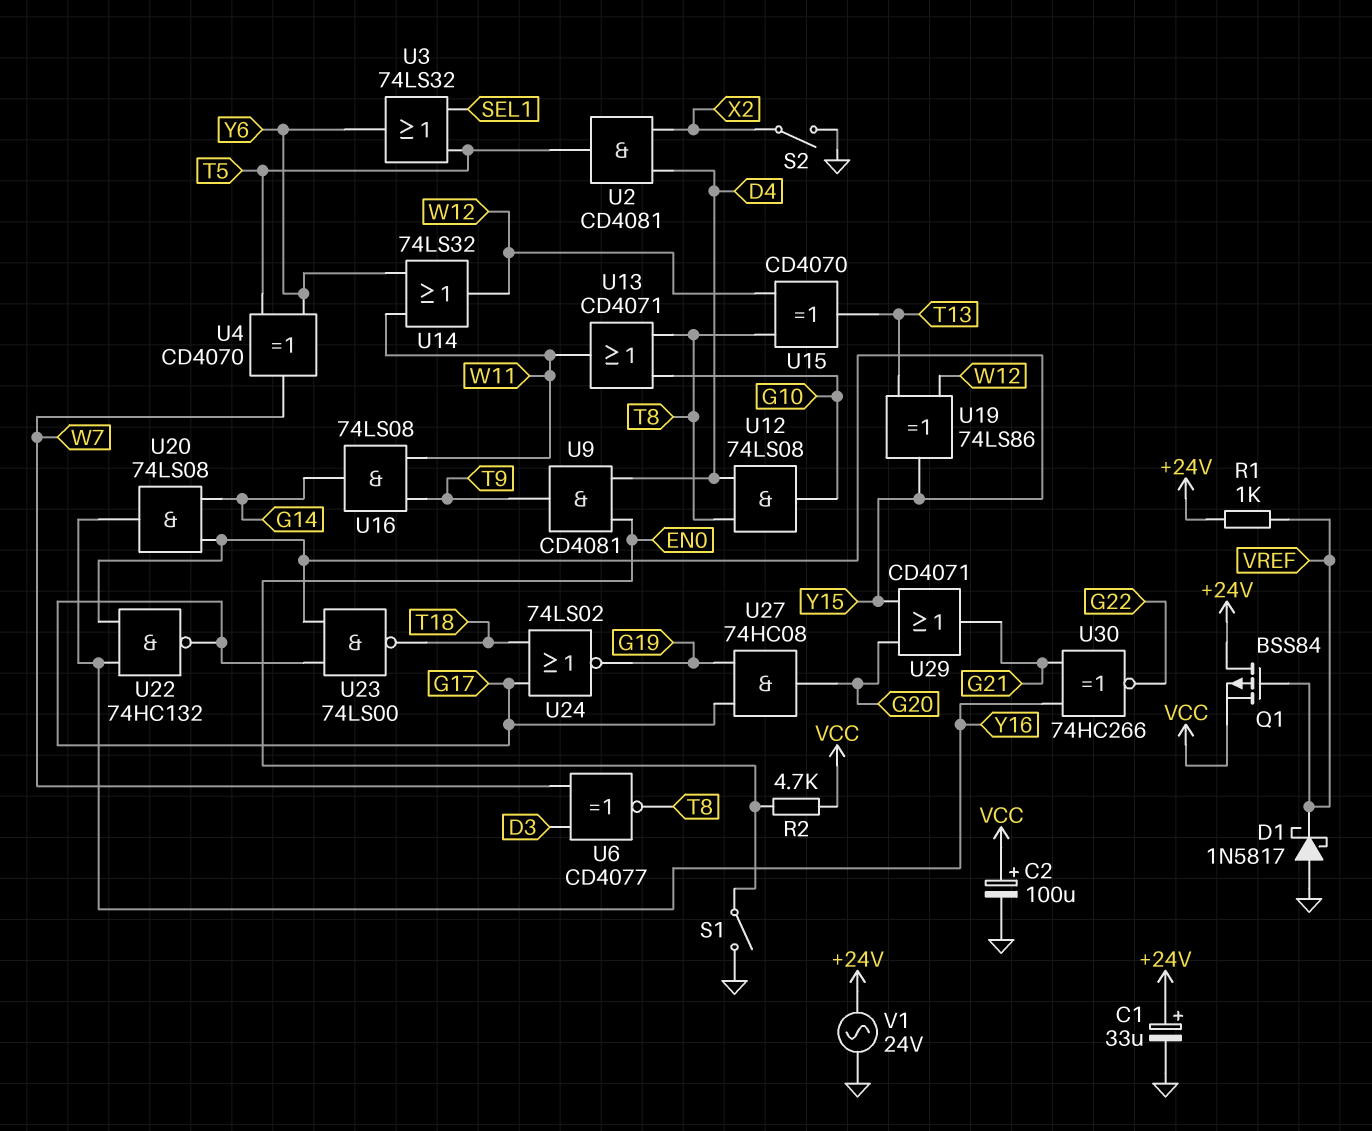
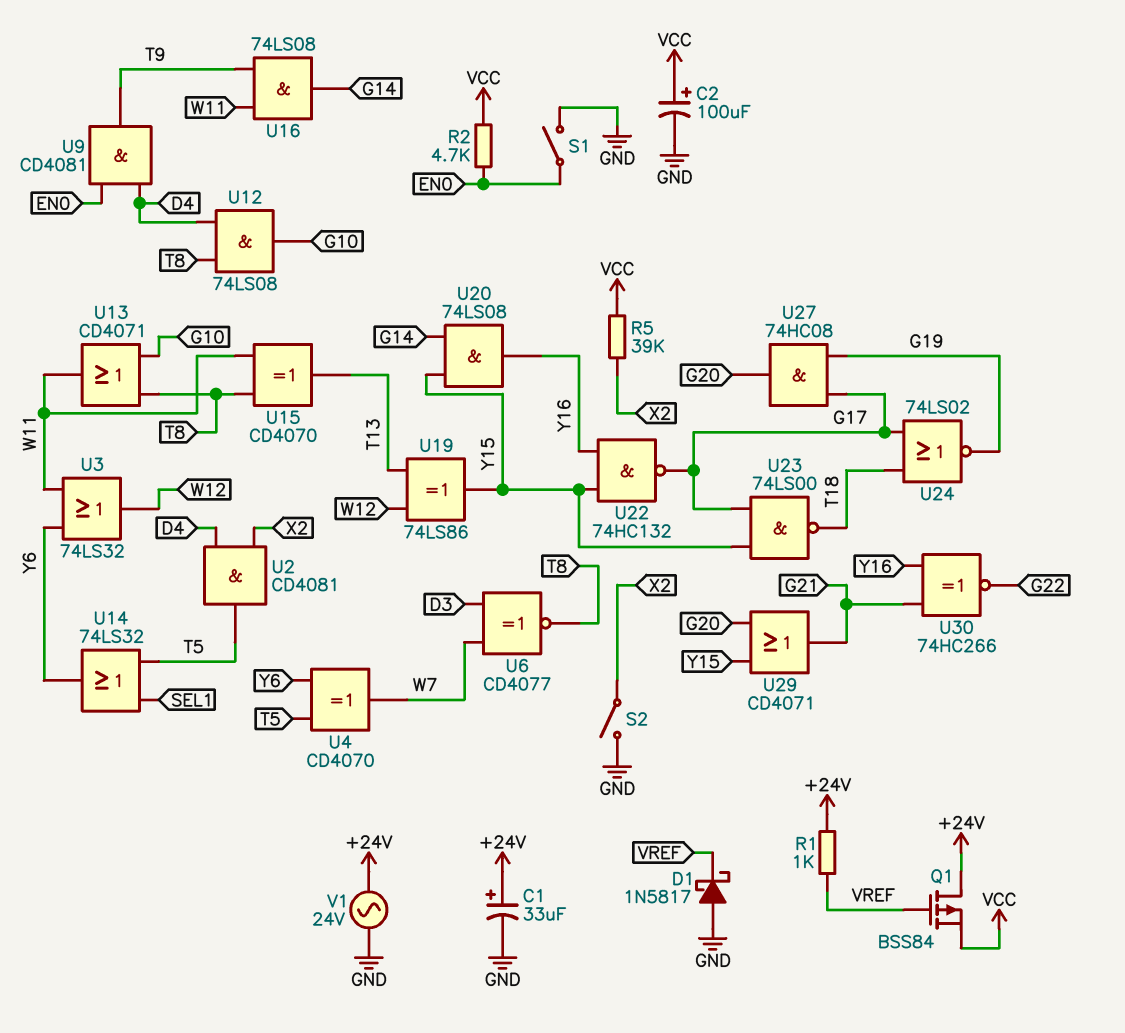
R5: none -> 39k (VCC, X2)
U3: OR 74LS32 (in SEL1, in T5, out Y6) -> OR 74LS32 (in W11, in Y6, out W12)
U14: OR 74LS32 (in W11, in Y6, out W12) -> OR 74LS32 (in SEL1, in T5, out Y6)
U15: XOR CD4070 (in T8, in W12, out T13) -> XOR CD4070 (in T8, in W11, out T13)

